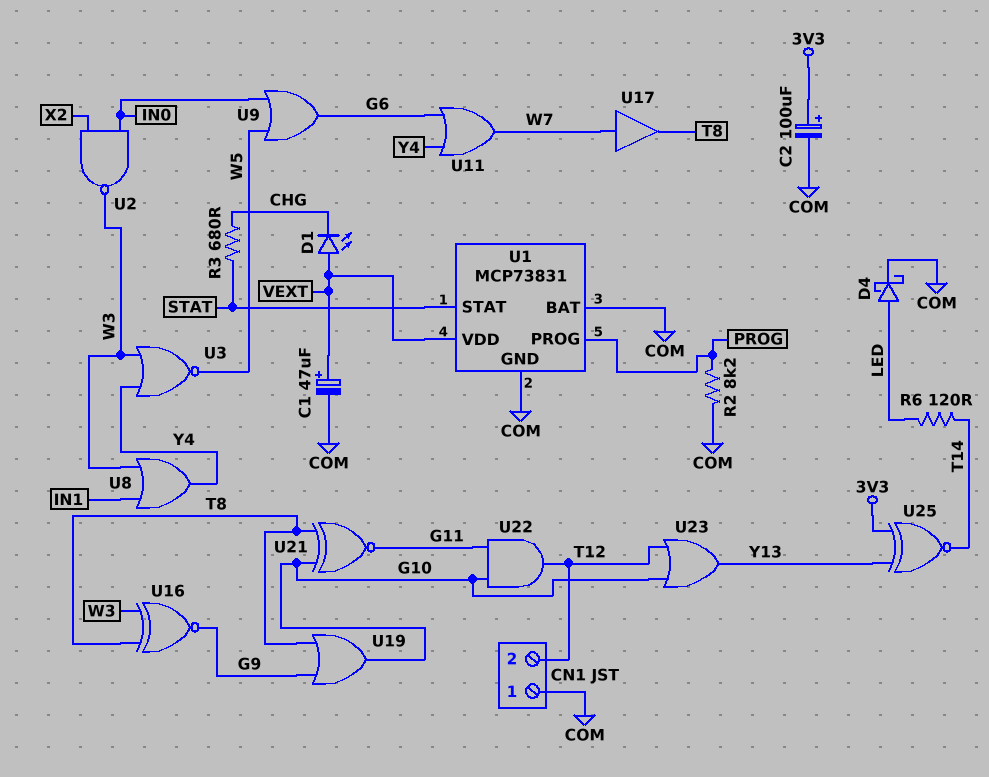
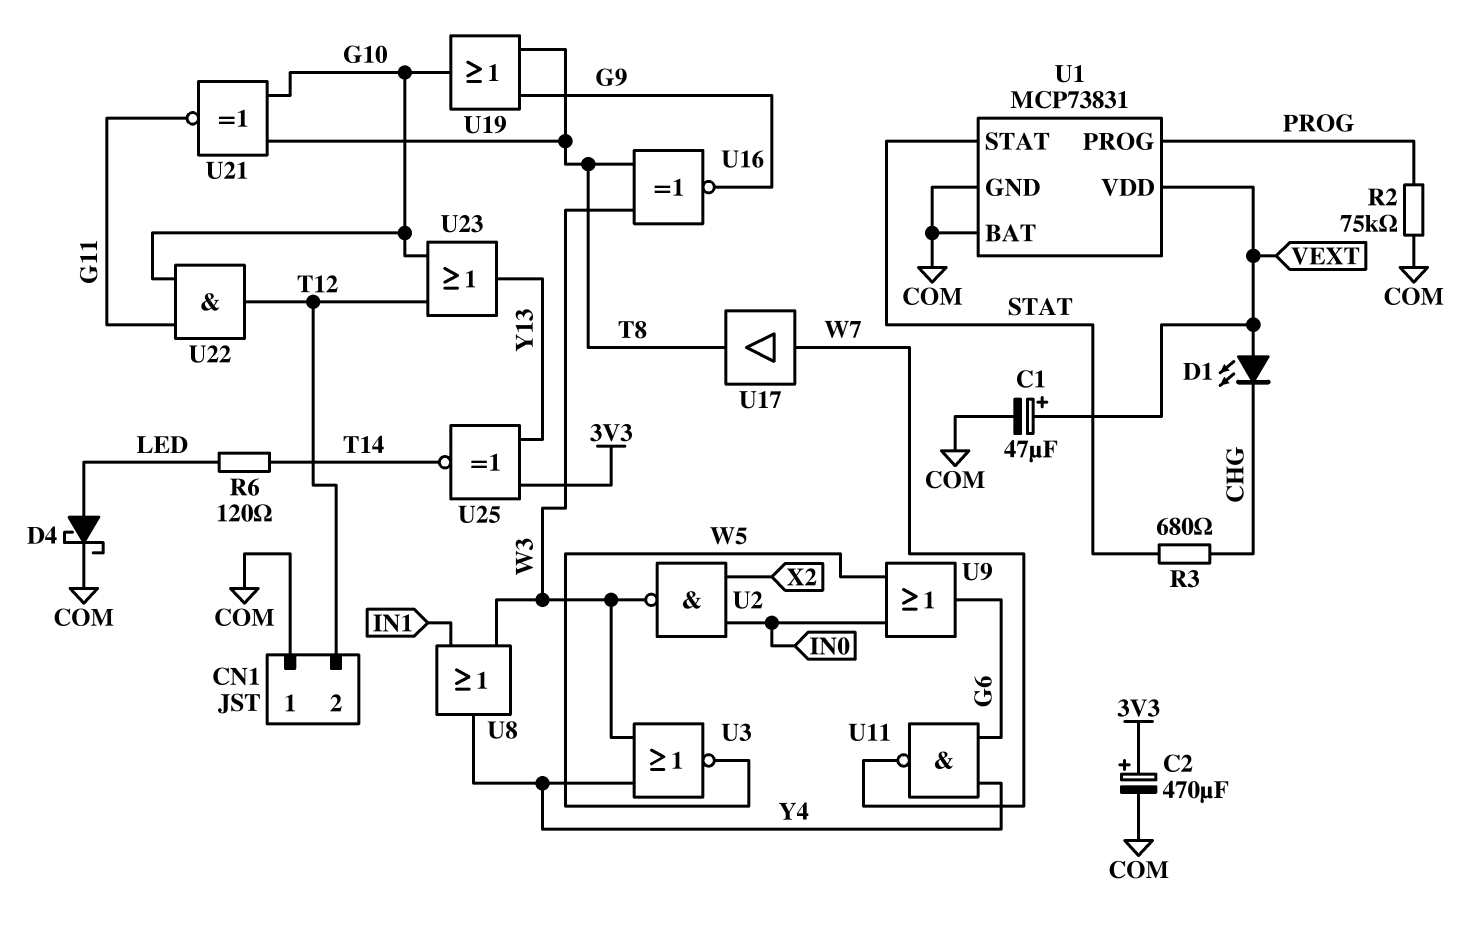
C2: 100uF (plus 3V3, minus COM) -> 470uF (plus 3V3, minus COM)
R2: 8.2k (COM, PROG) -> 75k (COM, PROG)
U11: OR (in G6, in Y4, out W7) -> NAND (in G6, in Y4, out W7)

